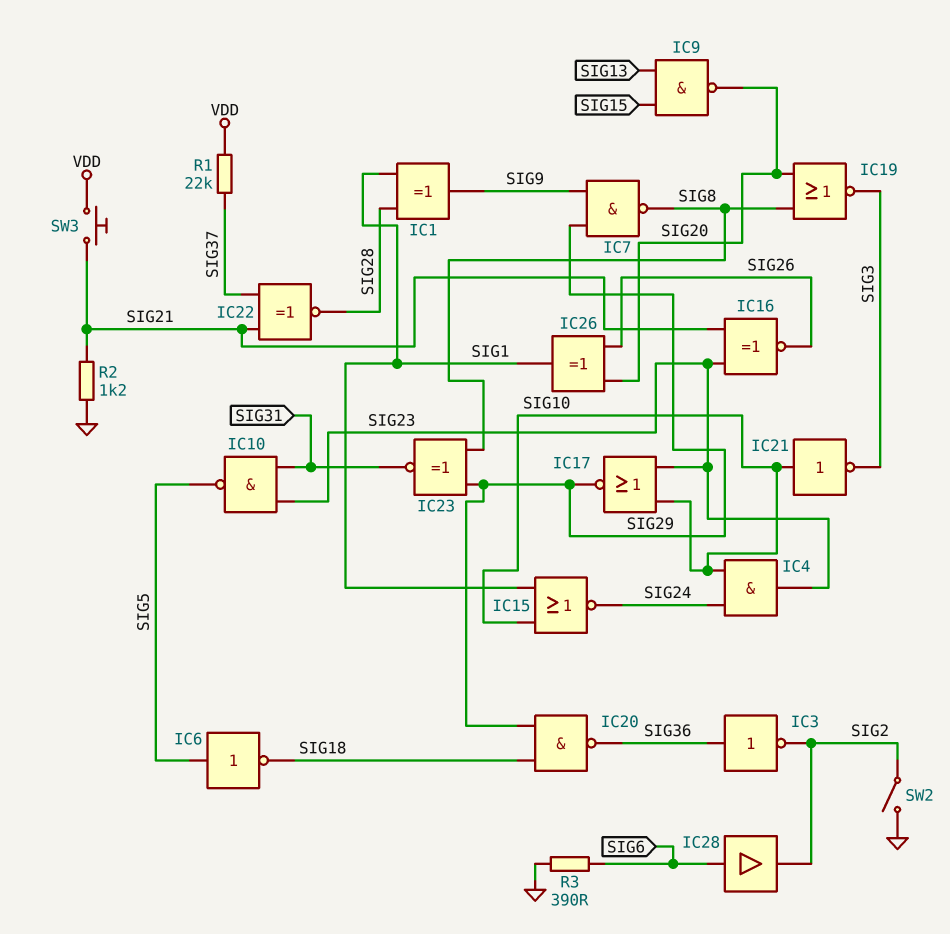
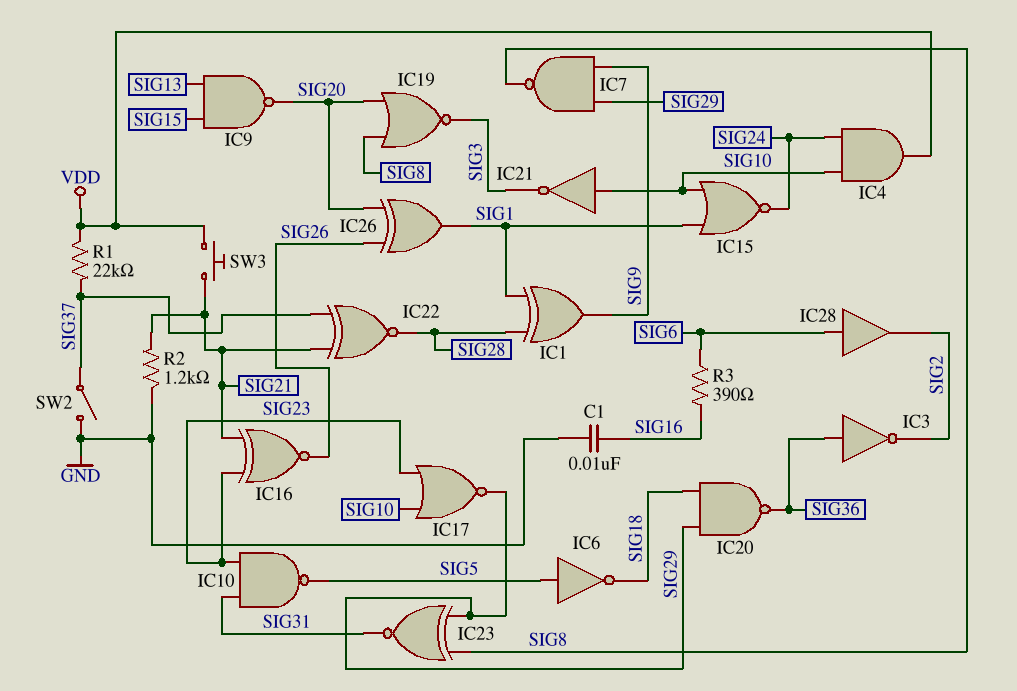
C1: none -> 10nF (GND, SIG16)
IC4: AND (in SIG10, in SIG24, out SIG23) -> AND (in SIG10, in SIG24, out VDD)
R3: 390 (GND, SIG6) -> 390 (SIG6, SIG16)
SW2: switch (GND, SIG2) -> switch (GND, SIG37)

